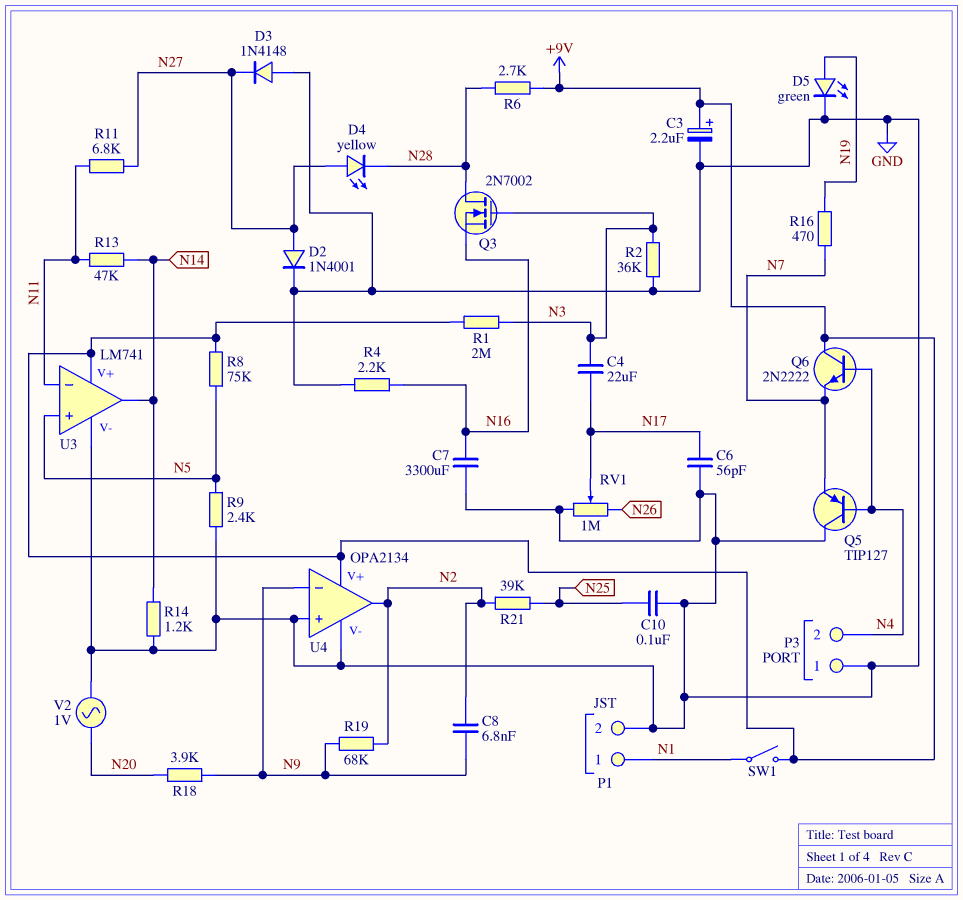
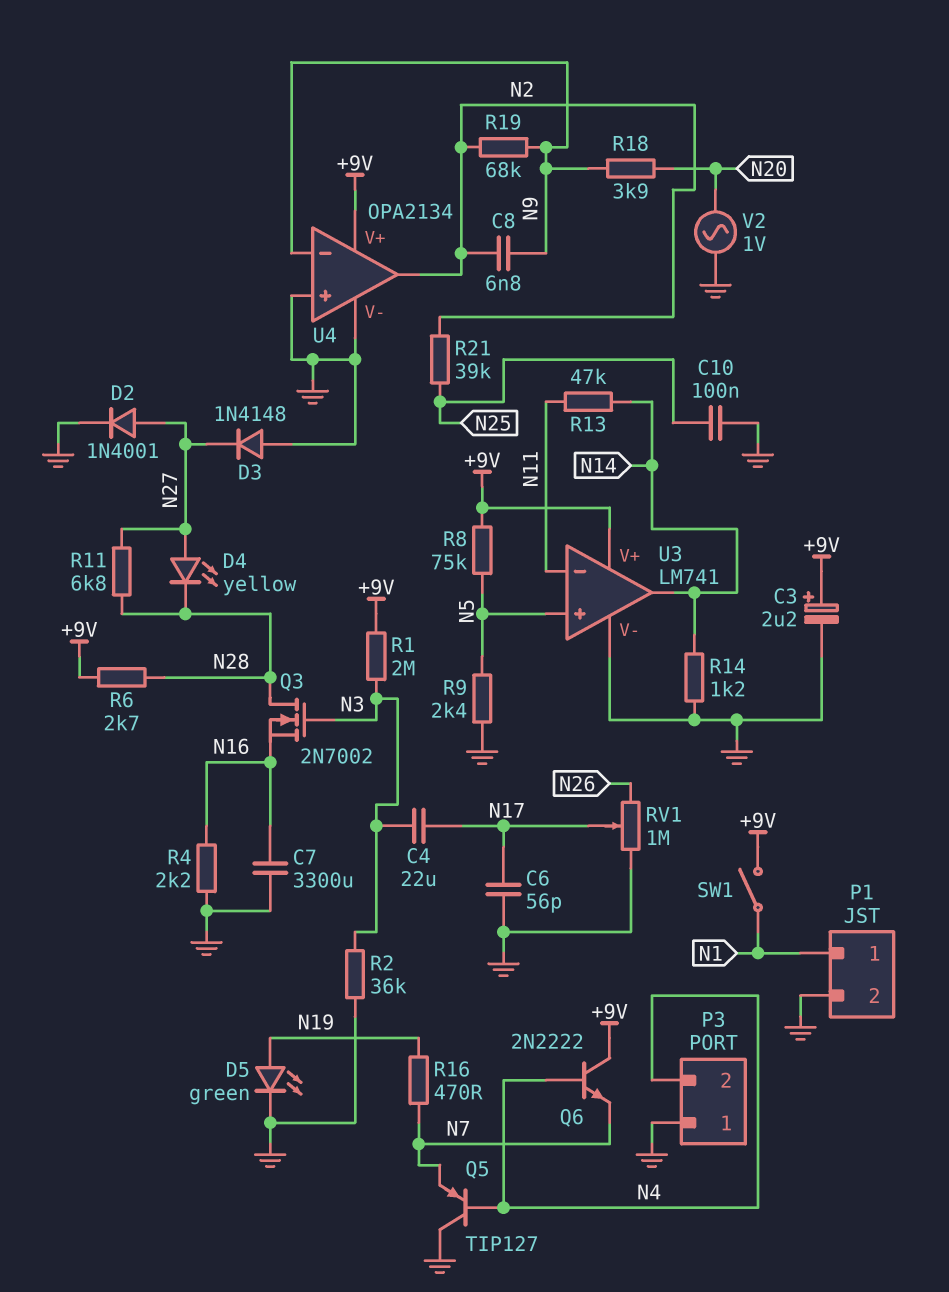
R11: 6.8k (N11, N27) -> 6.8k (N27, N28)

